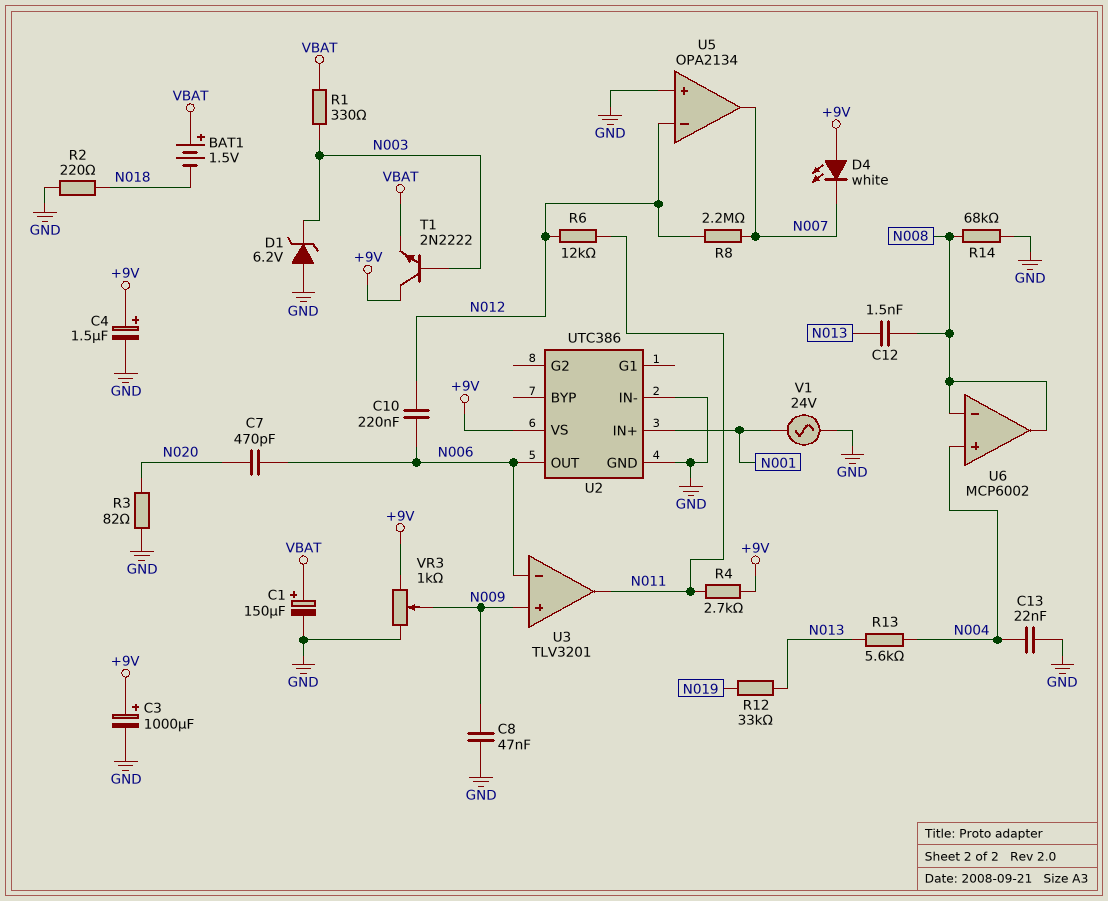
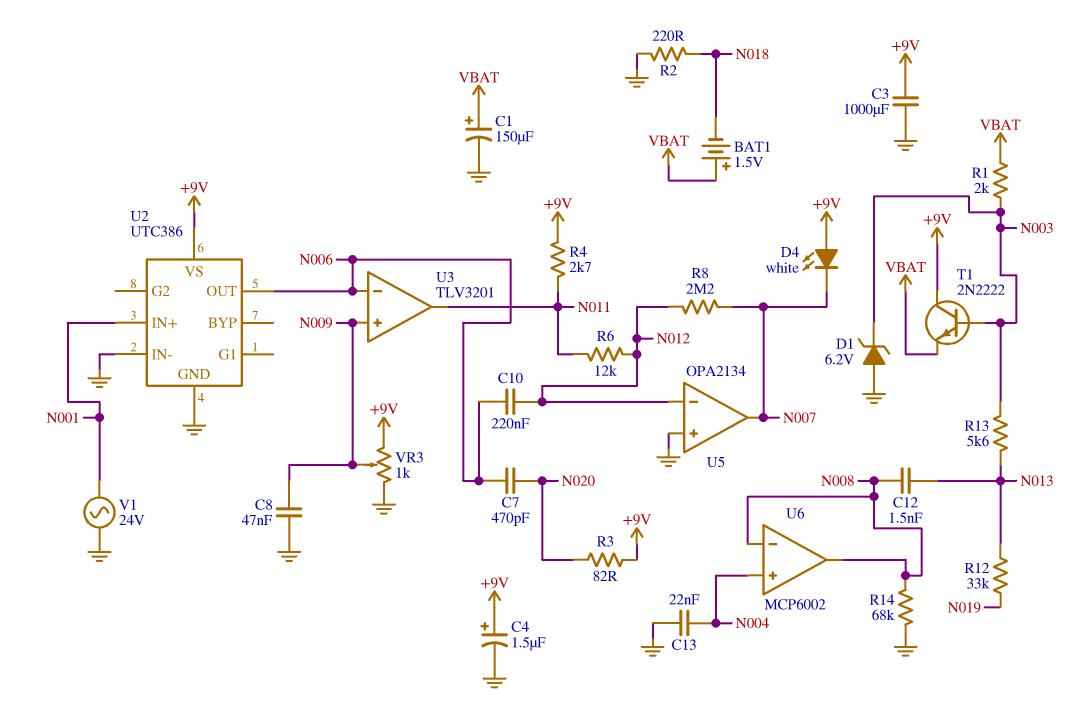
C3: 1000uF (plus +9V, minus GND) -> 1000uF (+9V, GND)
R1: 330 (N003, VBAT) -> 2k (N003, VBAT)
R3: 82 (GND, N020) -> 82 (+9V, N020)
R13: 5.6k (N004, N013) -> 5.6k (N003, N013)

